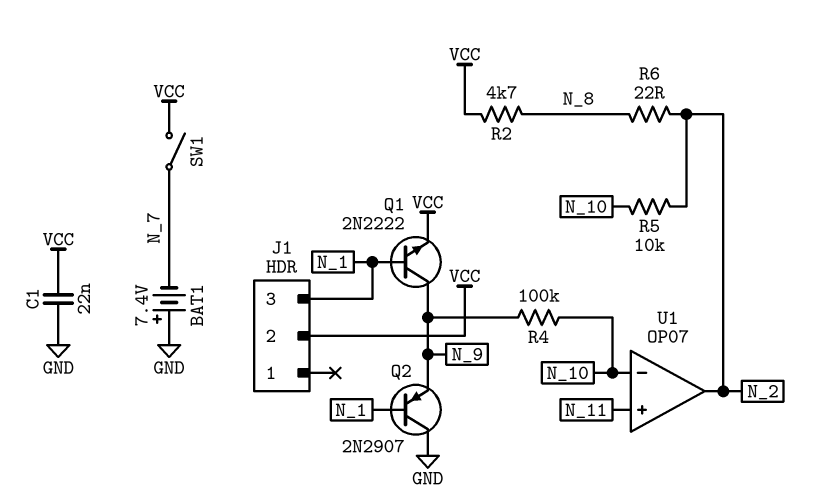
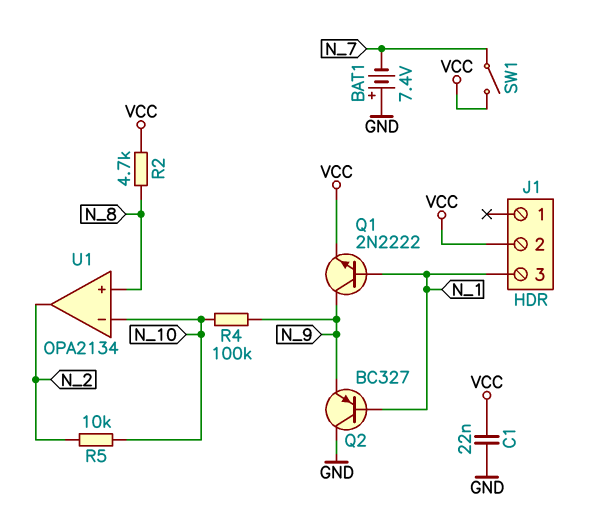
Q2: PNP 2N2907 (B N_1, C GND, E N_9) -> PNP BC327 (B N_1, C GND, E N_9)
R6: 22 (N_2, N_8) -> none
U1: OP07 -> OPA2134
U1 pin in+: N_11 -> N_8

